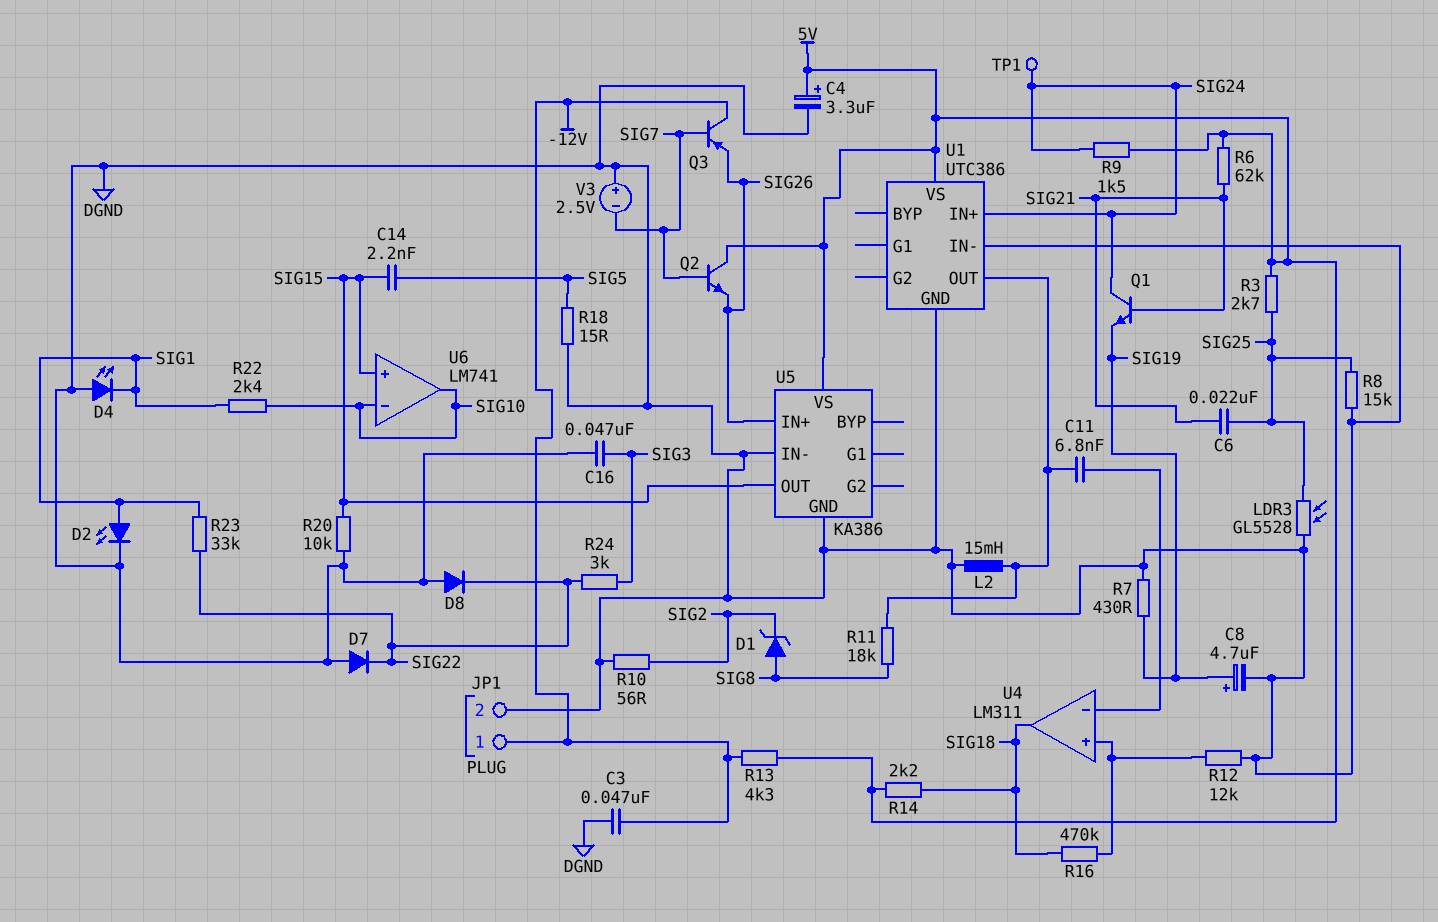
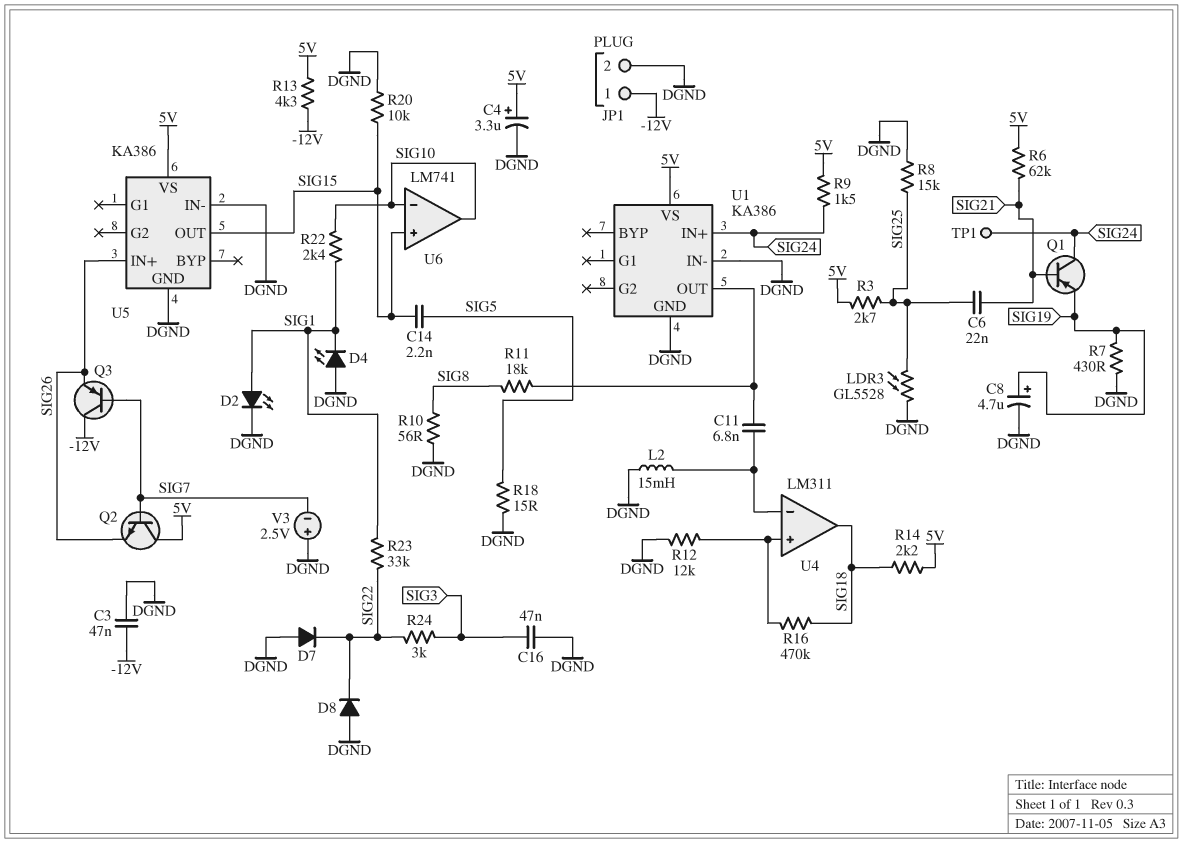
D1: zener (A SIG8, K SIG2) -> none
L2: 15mH (DGND, U1/OUT) -> 15mH (DGND, U4/in-)
Q1: NPN (B SIG21, C SIG24, E SIG19) -> PNP (B SIG21, C SIG24, E SIG19)
R10: 56 (DGND, SIG2) -> 56 (DGND, SIG8)
U1: UTC386 -> KA386

